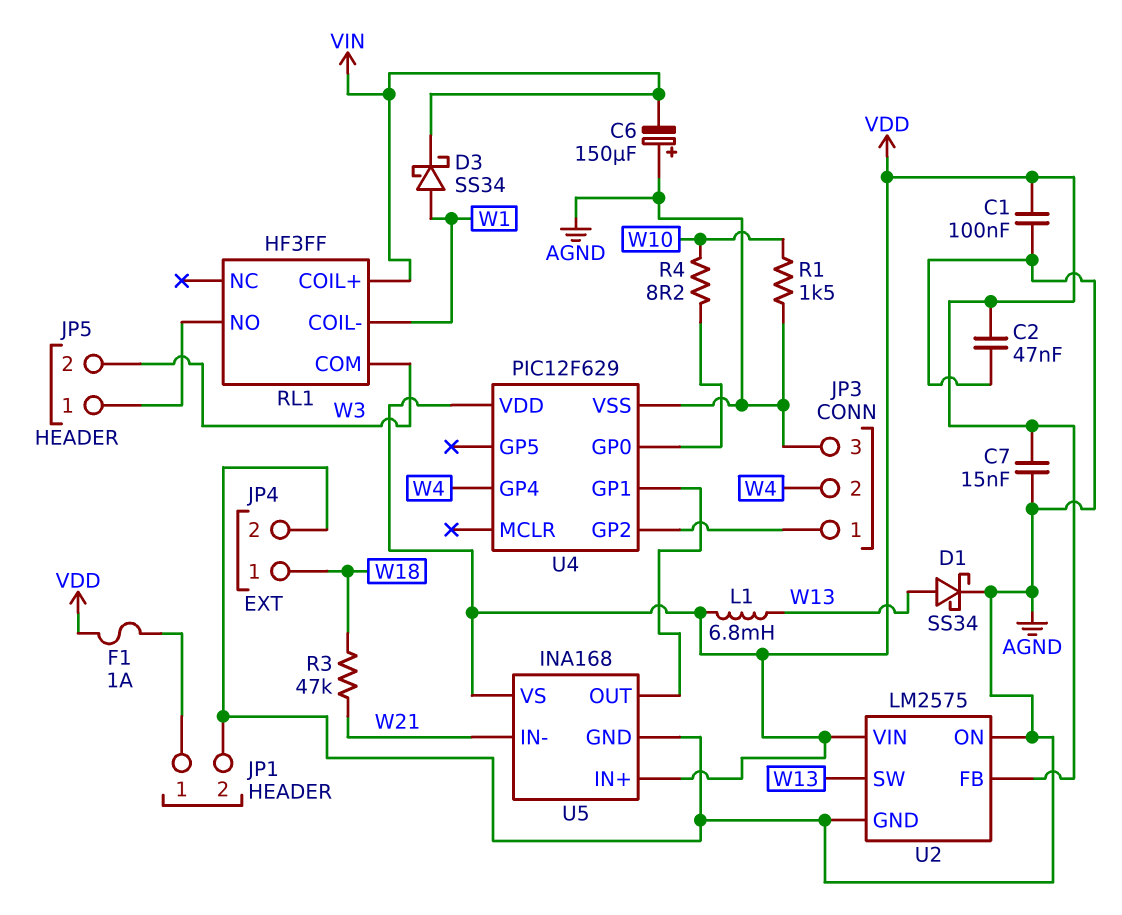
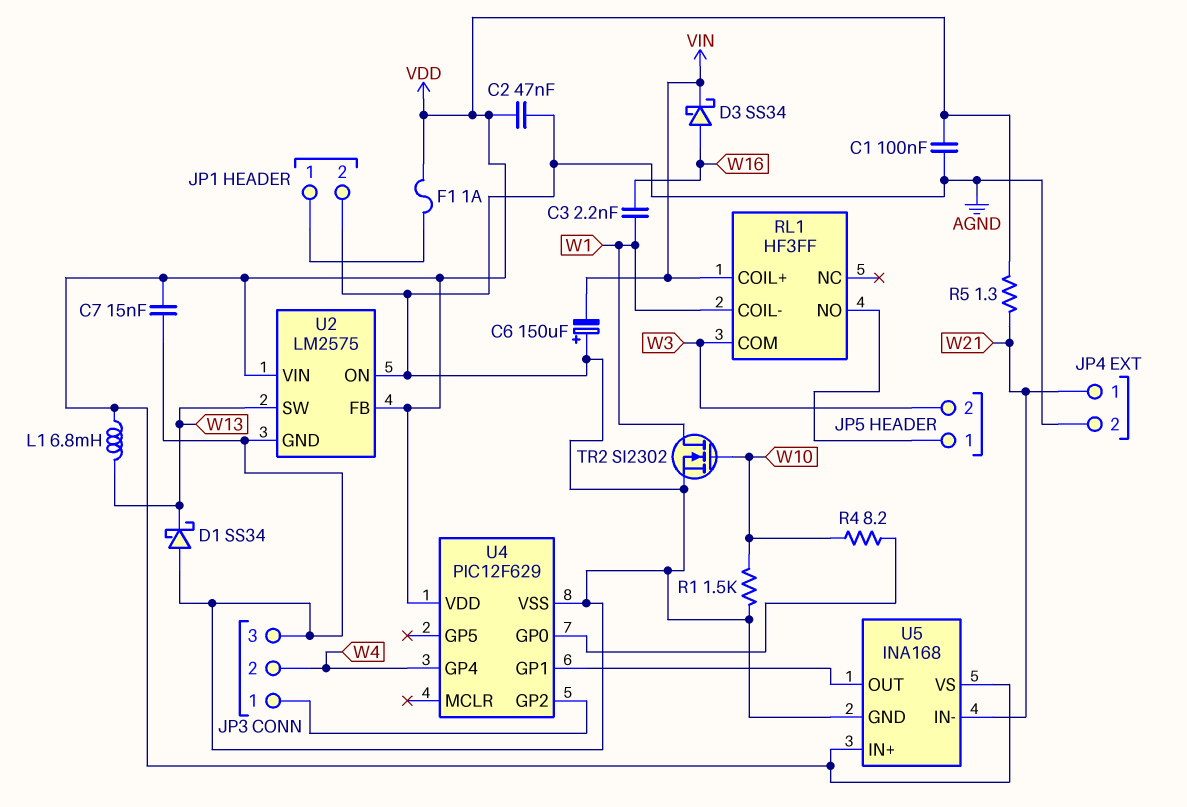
C3: none -> 2.2nF (W1, W16)
D1: schottky SS34 (A W13, K AGND) -> schottky SS34 (A AGND, K W13)
D3: schottky SS34 (A W1, K VIN) -> schottky SS34 (A W16, K VIN)
JP4 pin 1: W18 -> W21
R3: 47k (W18, W21) -> none
R5: none -> 1.3 (VDD, W21)
TR2: none -> NMOS SI2302 (G W10, D W1, S AGND)

